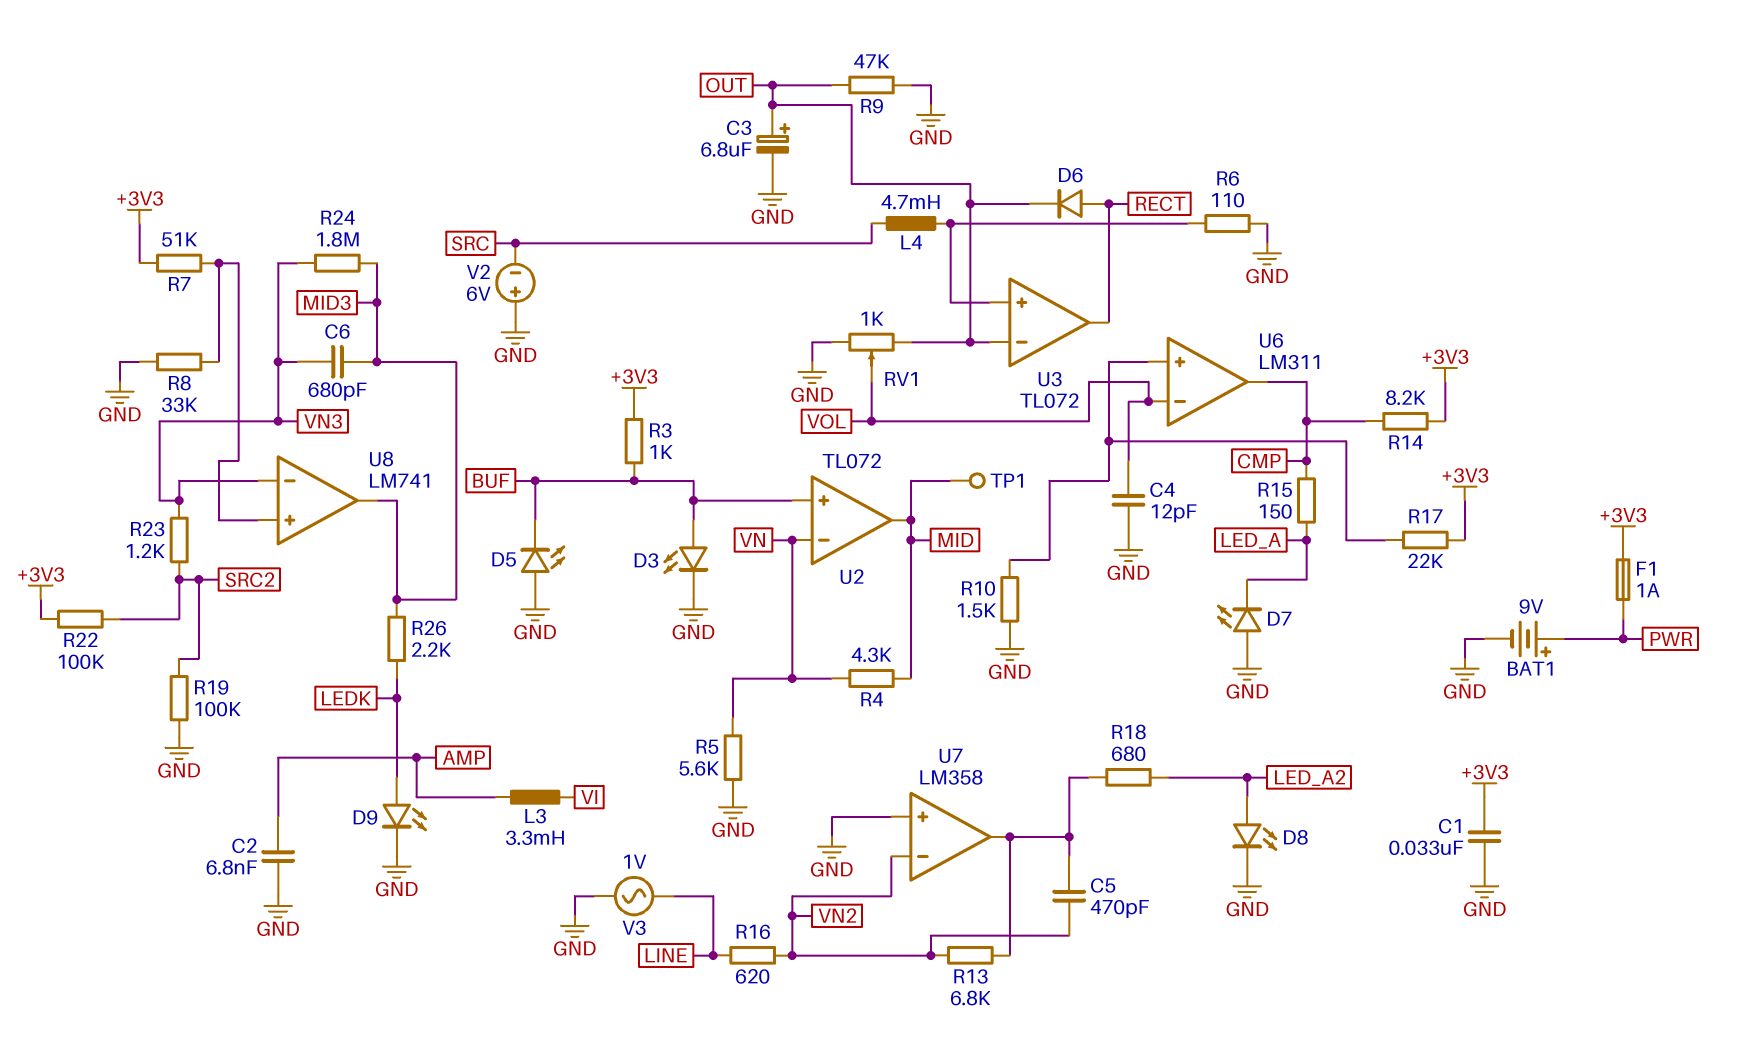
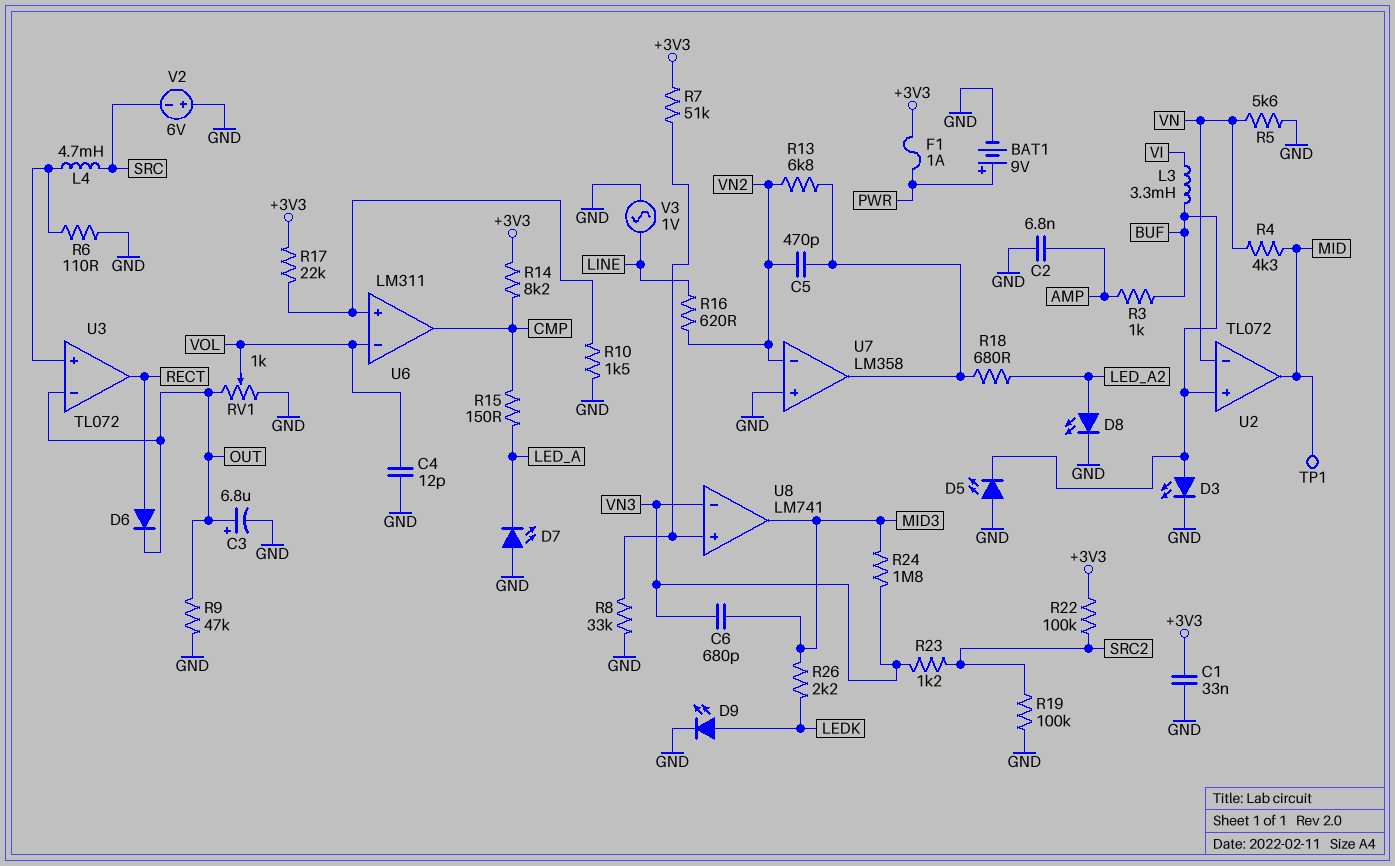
L3: 3.3mH (AMP, VI) -> 3.3mH (BUF, VI)
R3: 1k (+3V3, BUF) -> 1k (AMP, BUF)

